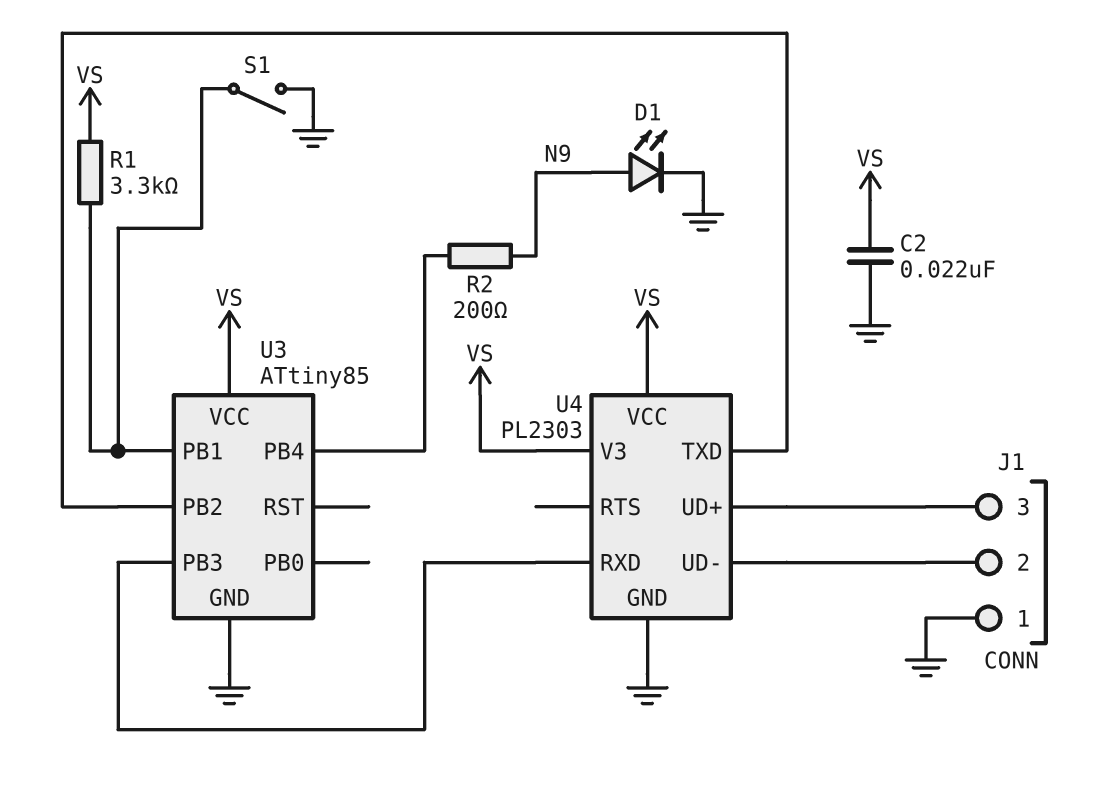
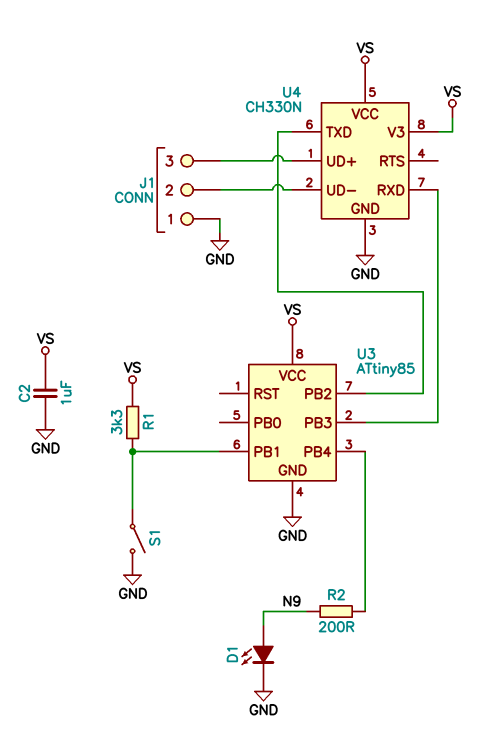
C2: 22nF (GND, VS) -> 1uF (GND, VS)
U4: PL2303 -> CH330N

